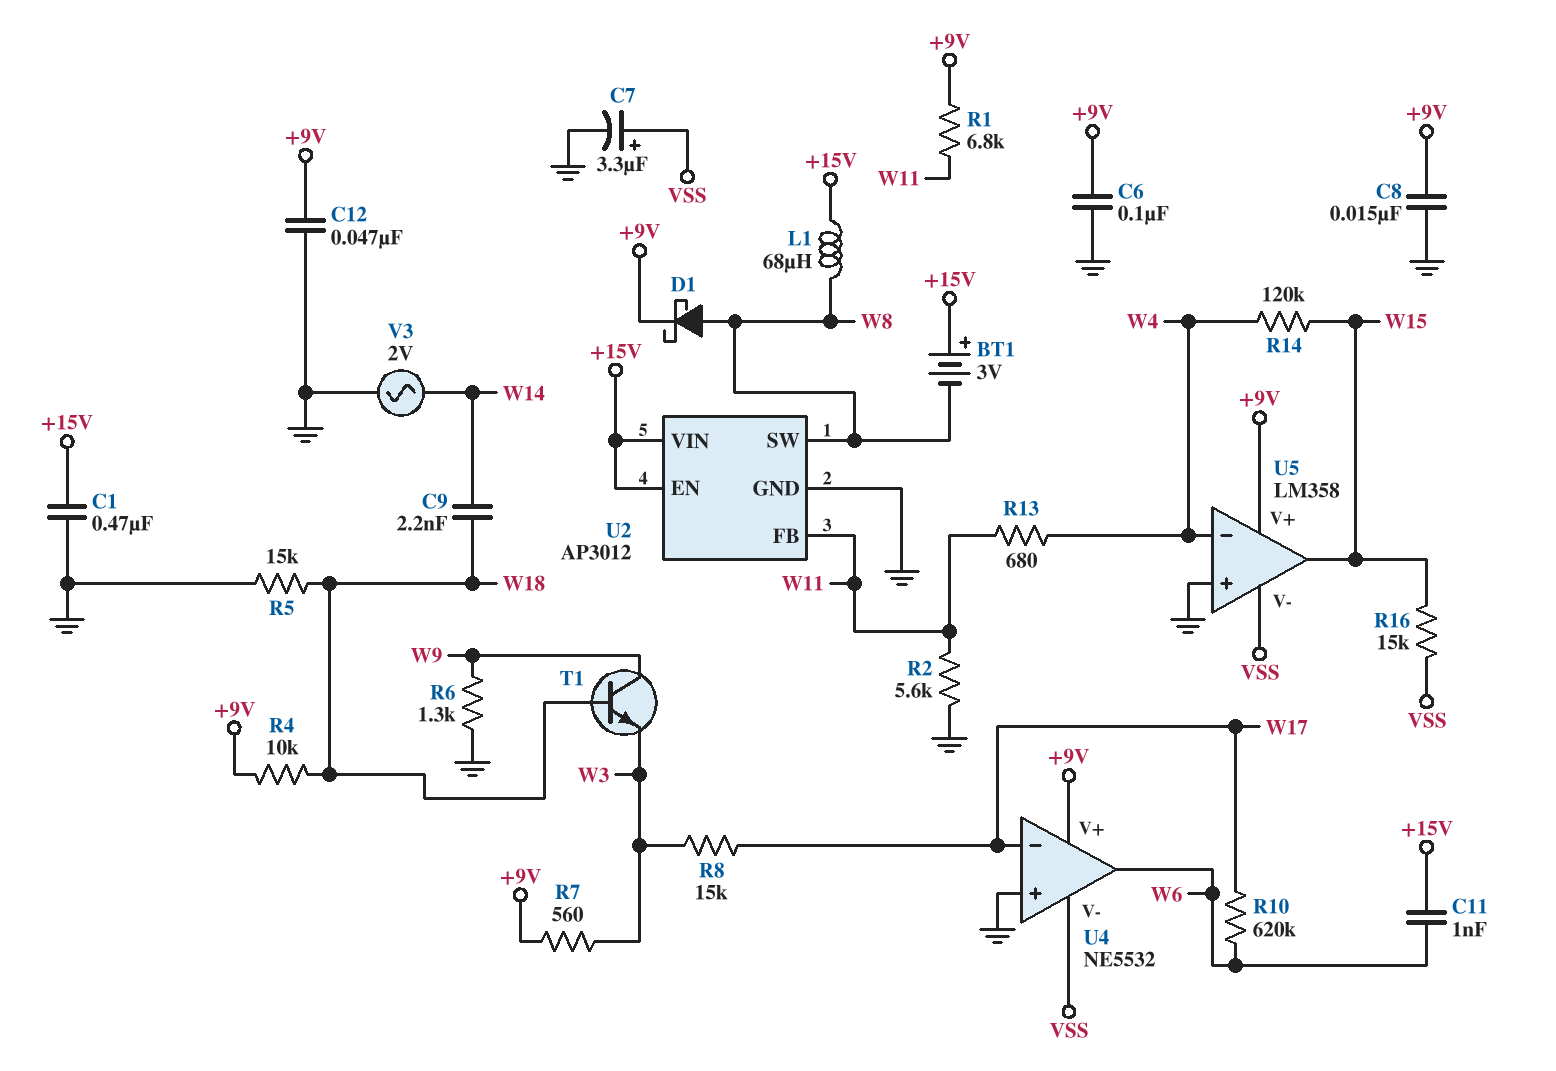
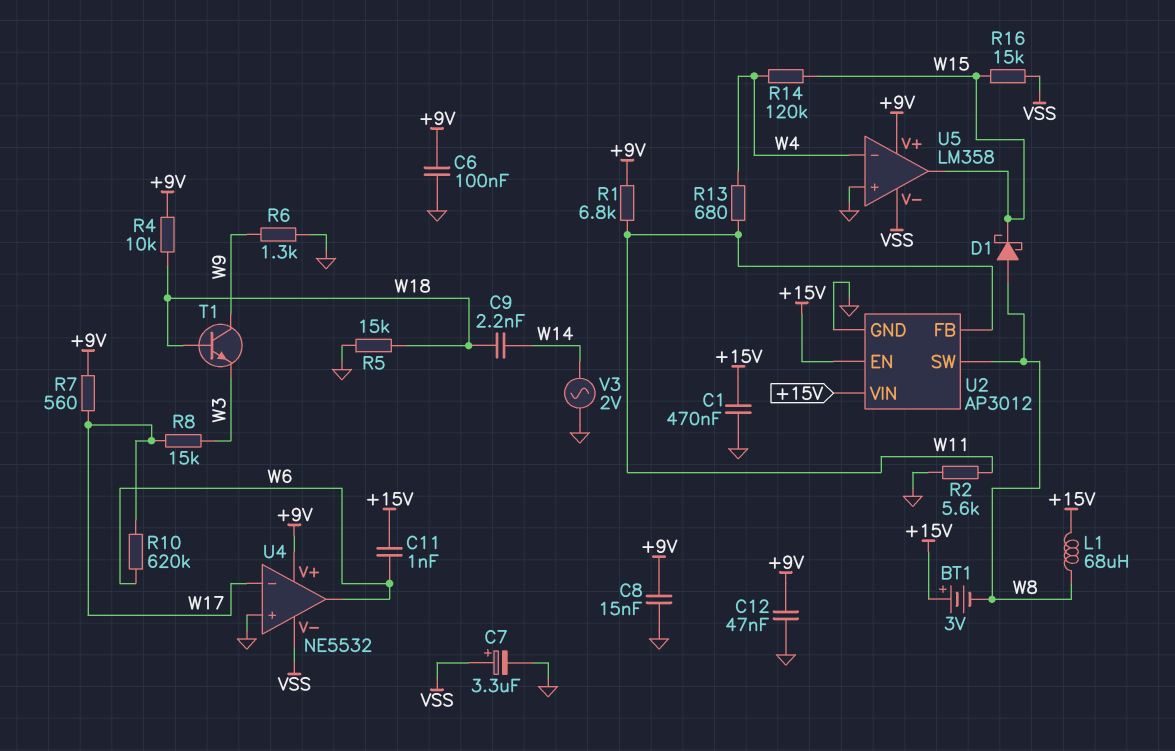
D1: schottky (A W8, K +9V) -> schottky (A W8, K W15)
R7: 560 (+9V, W3) -> 560 (+9V, W17)

